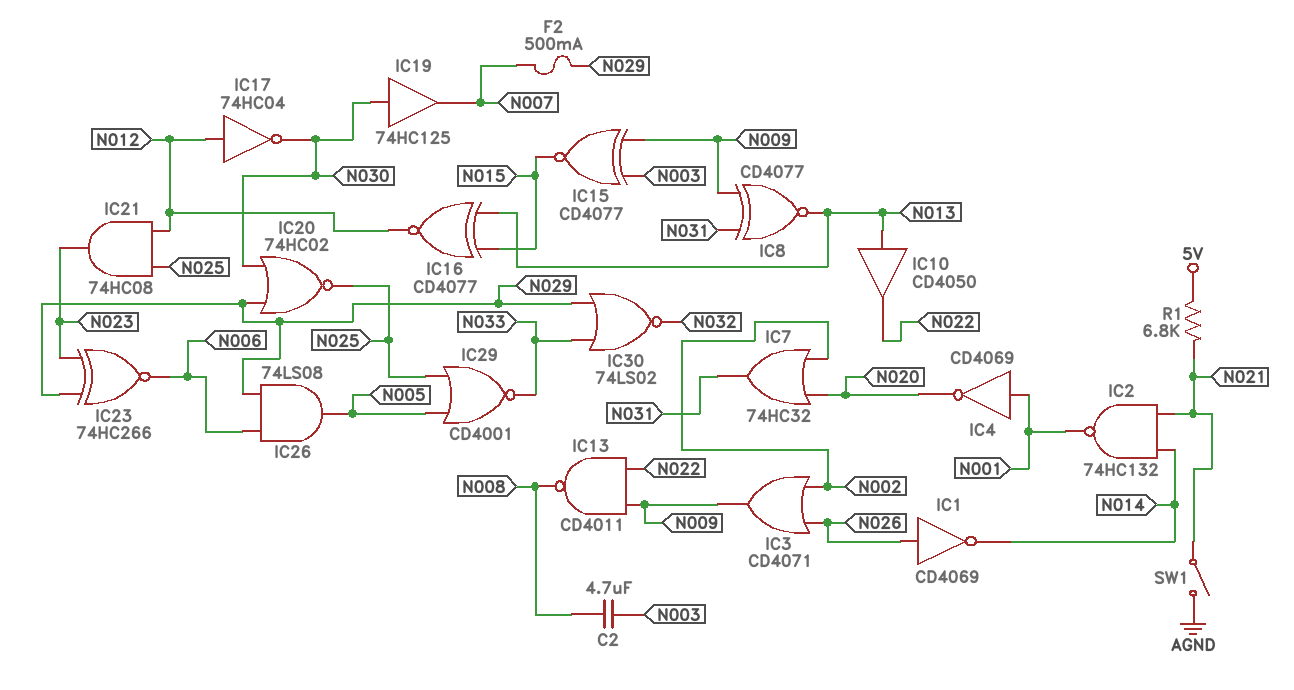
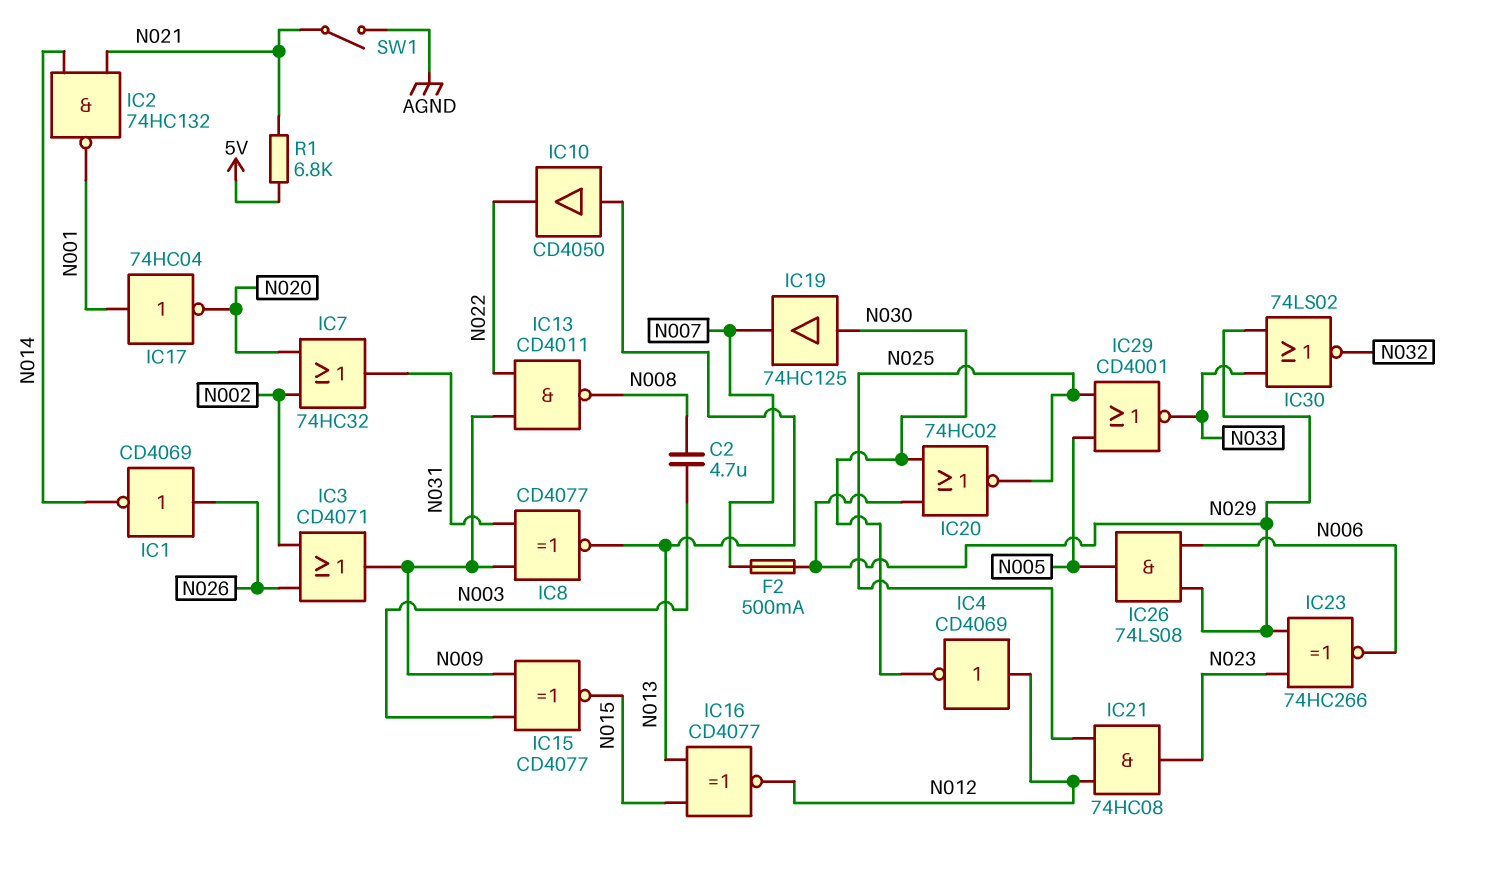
IC4: NOT CD4069 (in N001, out N020) -> NOT CD4069 (in N012, out N030)
IC17: NOT 74HC04 (in N012, out N030) -> NOT 74HC04 (in N001, out N020)

